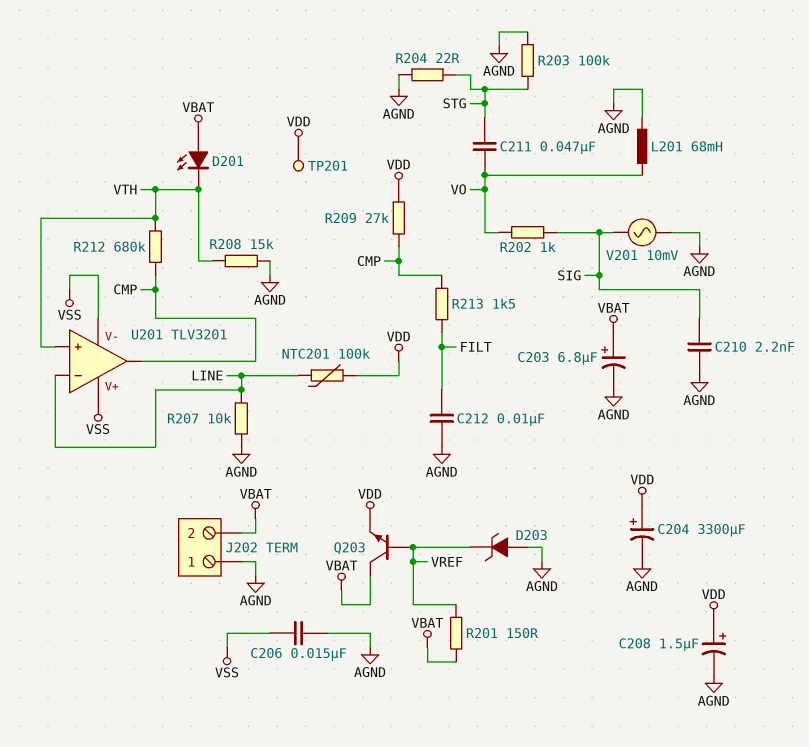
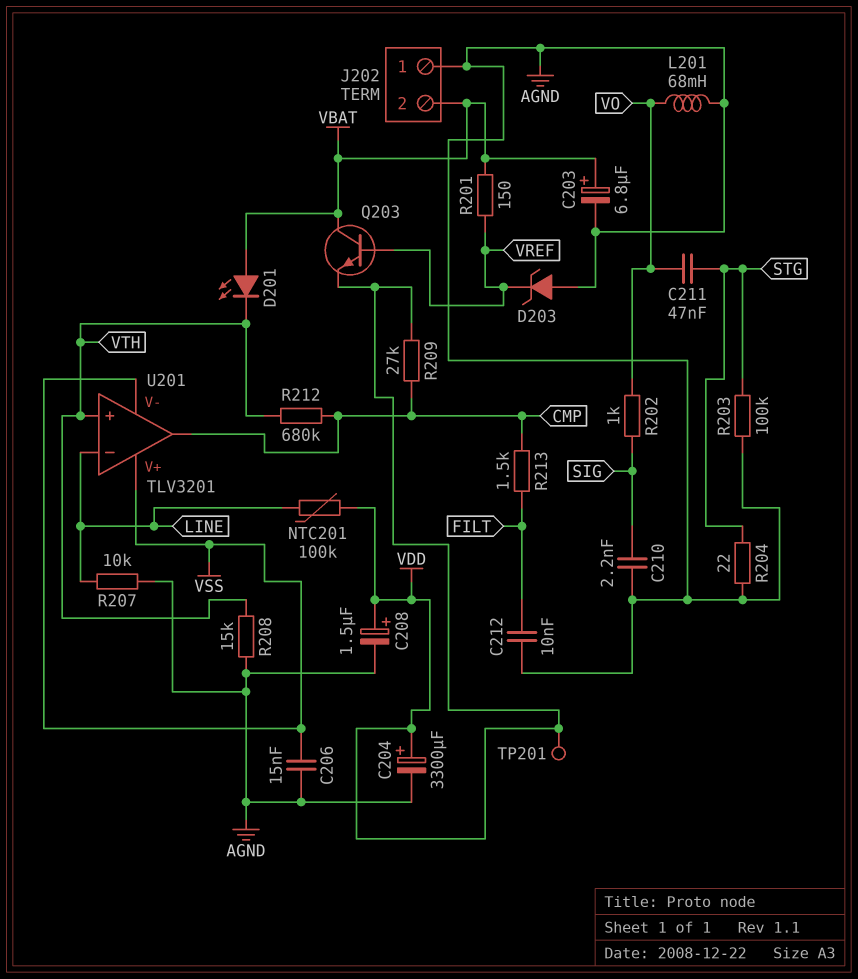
V201: AC 10mV (AGND, SIG) -> none

